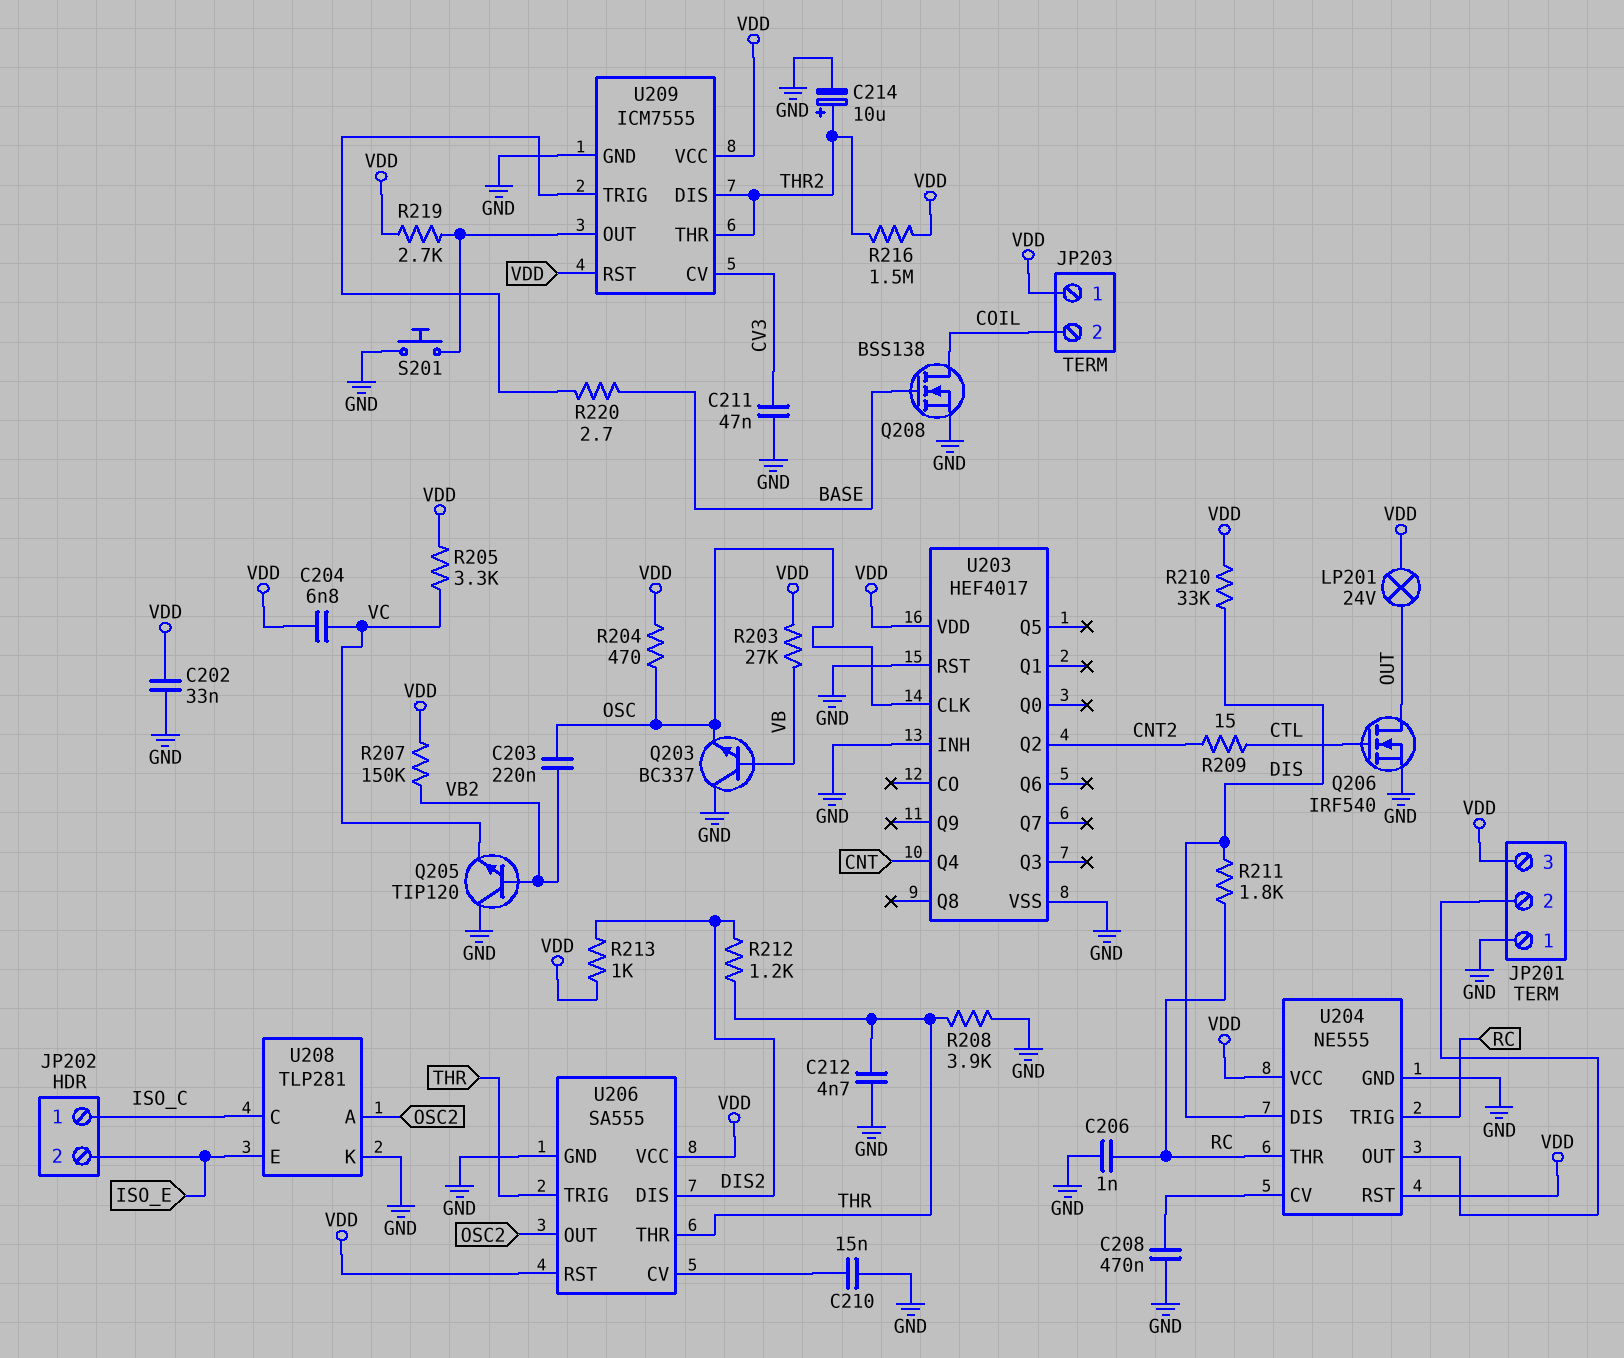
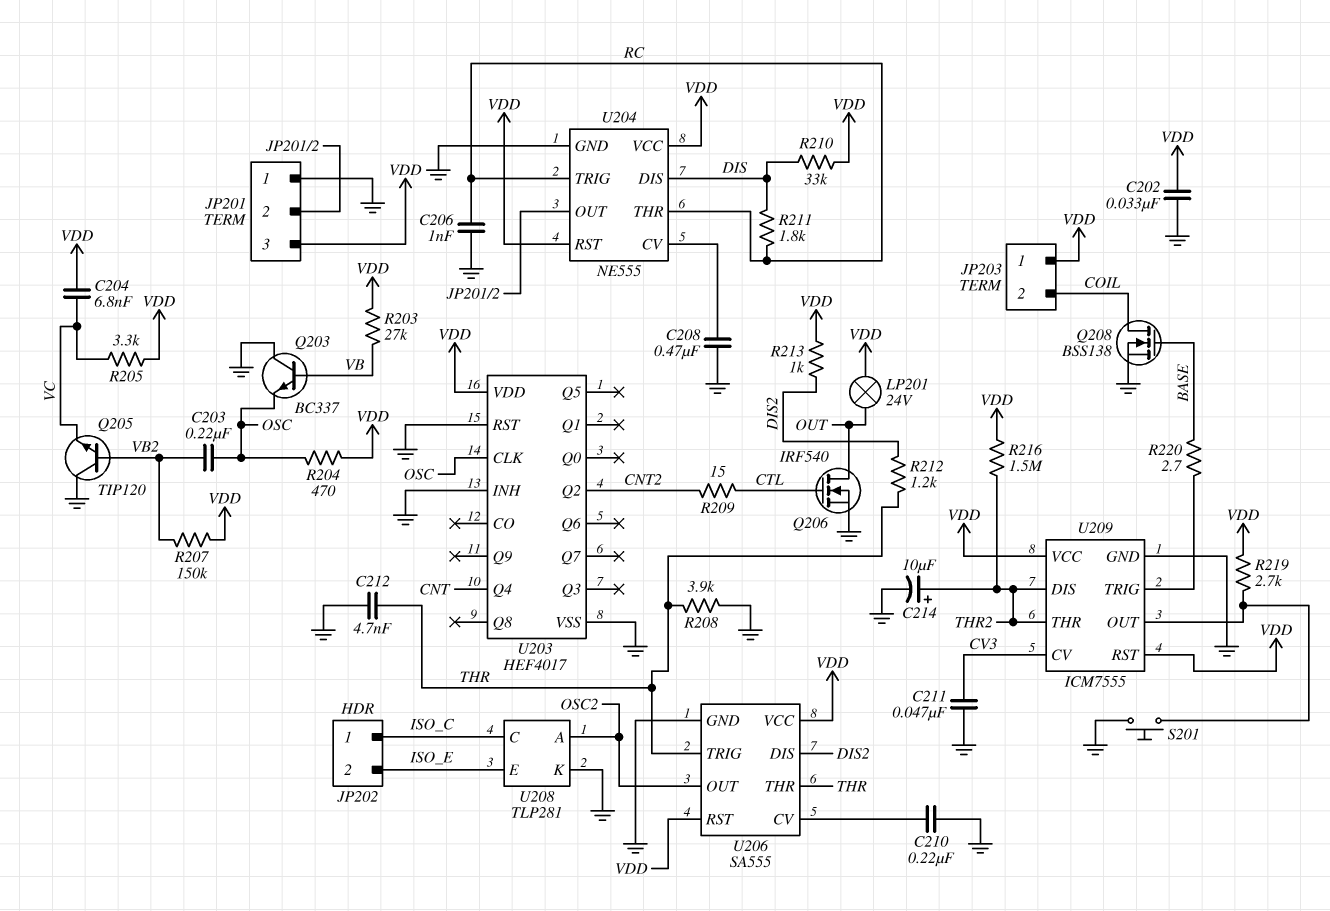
C210: 15nF (GND, U206/CV) -> 220nF (GND, U206/CV)

